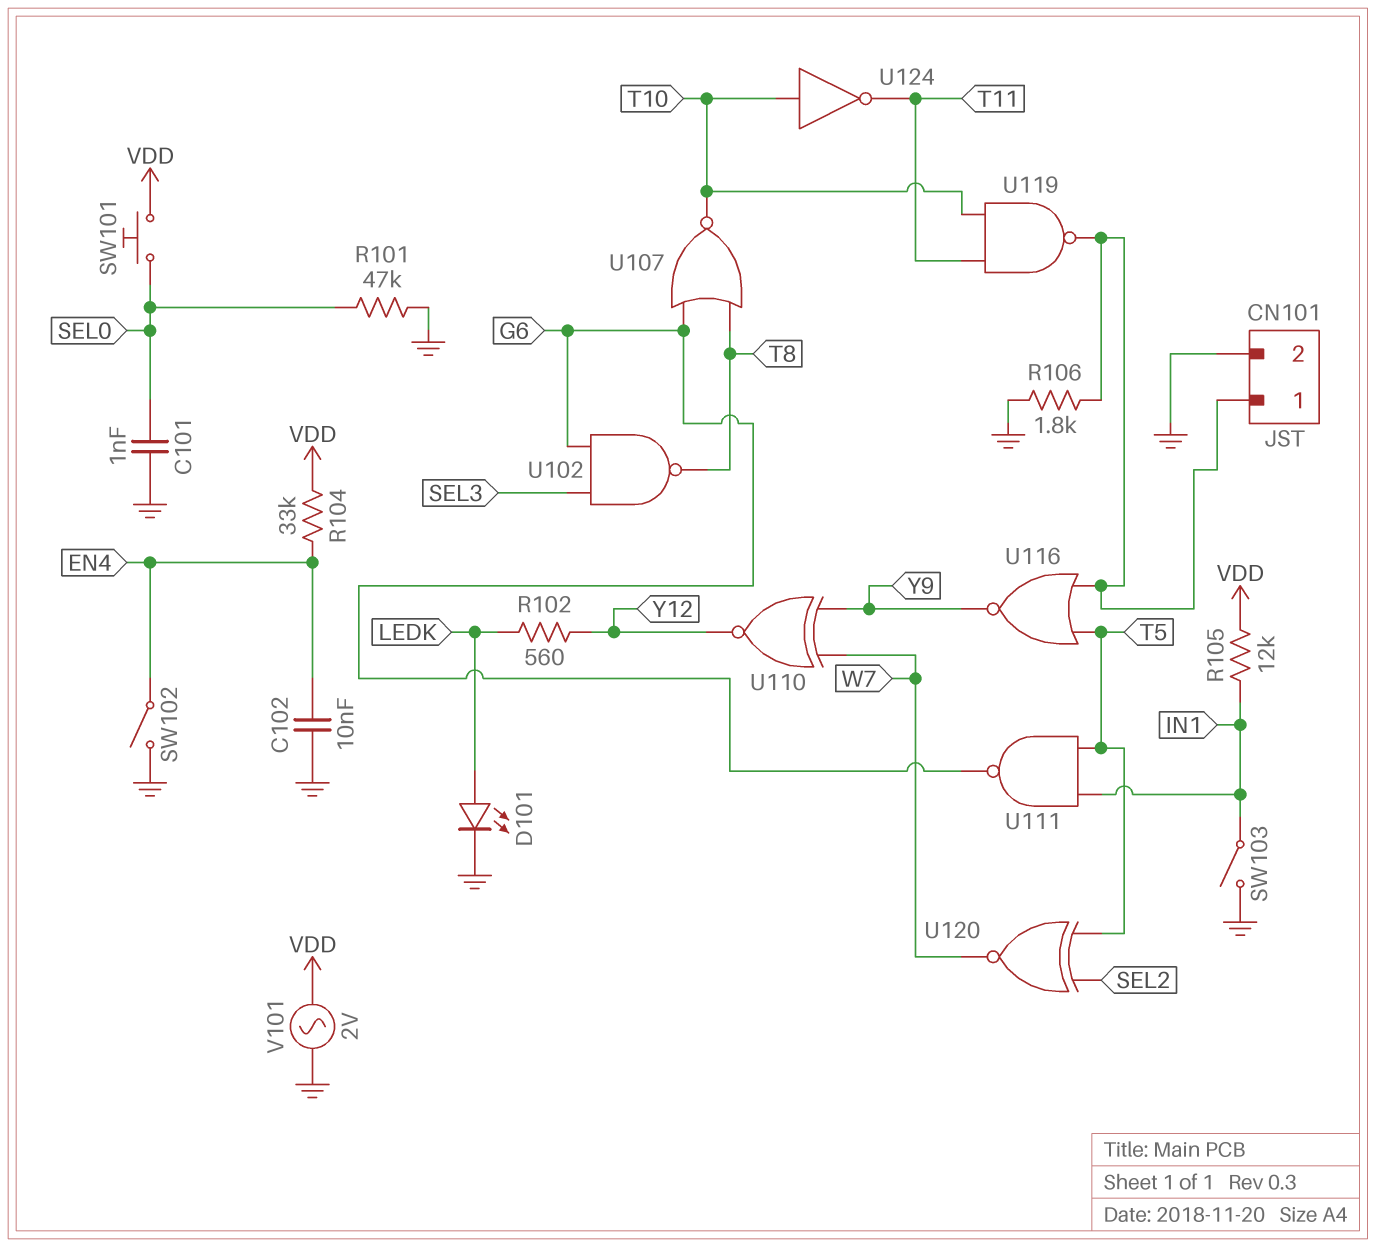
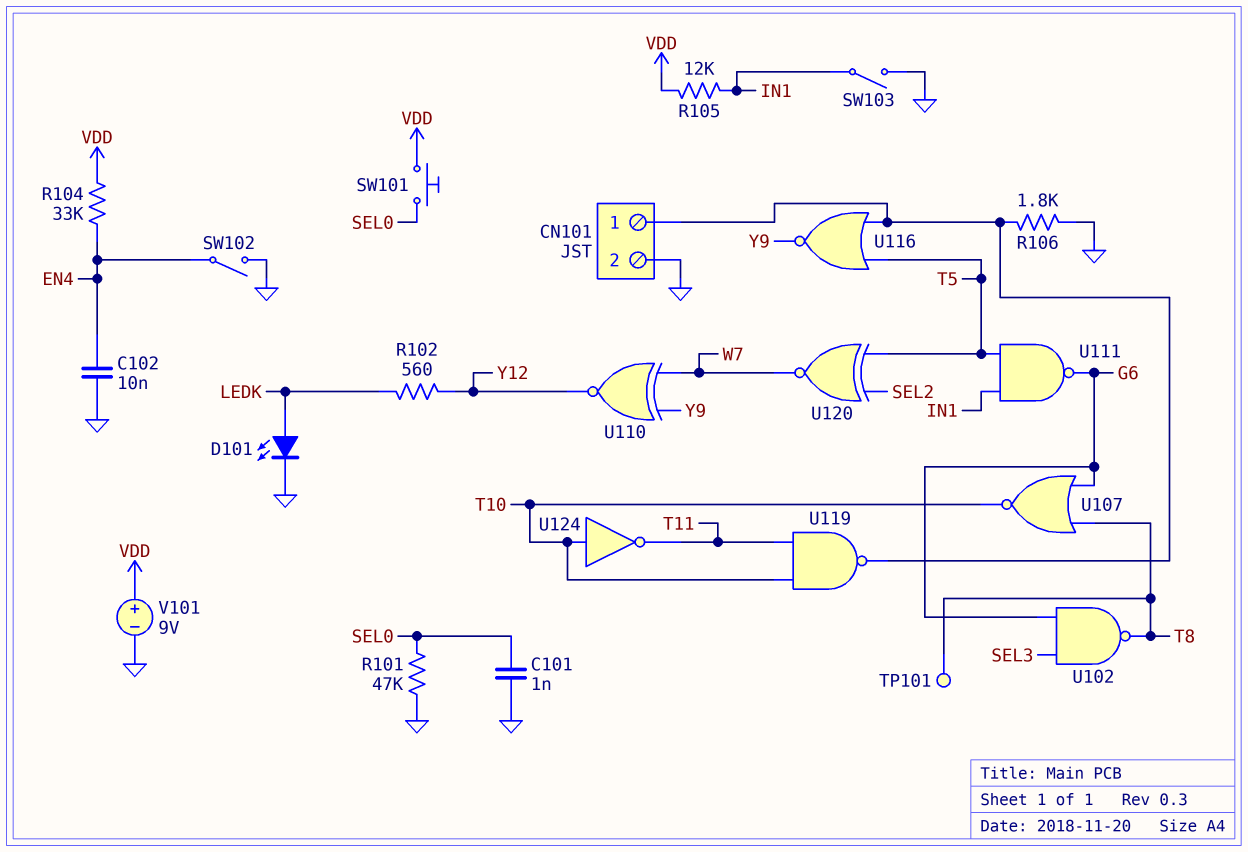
TP101: none -> test point (T8)
V101: AC 2V (GND, VDD) -> 9V (plus VDD, minus GND)

